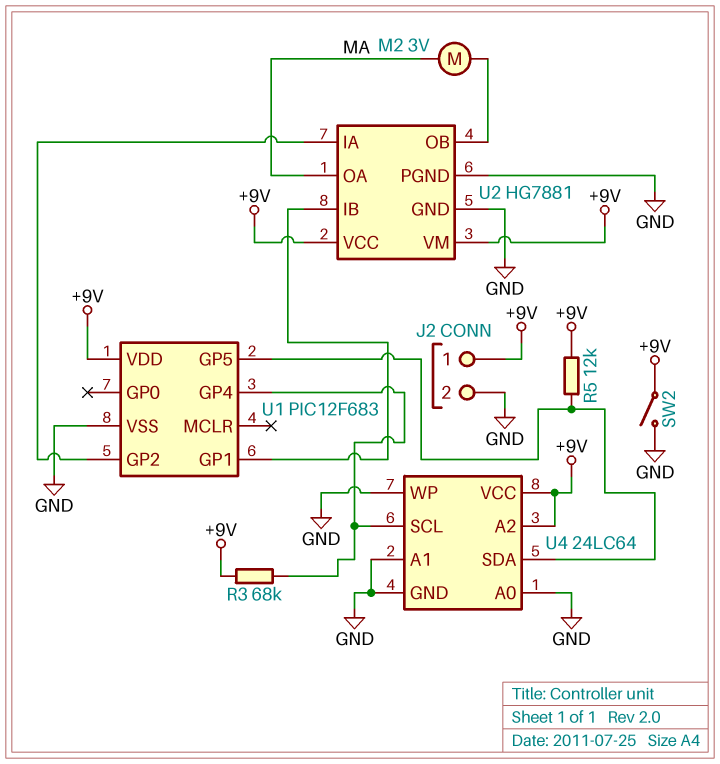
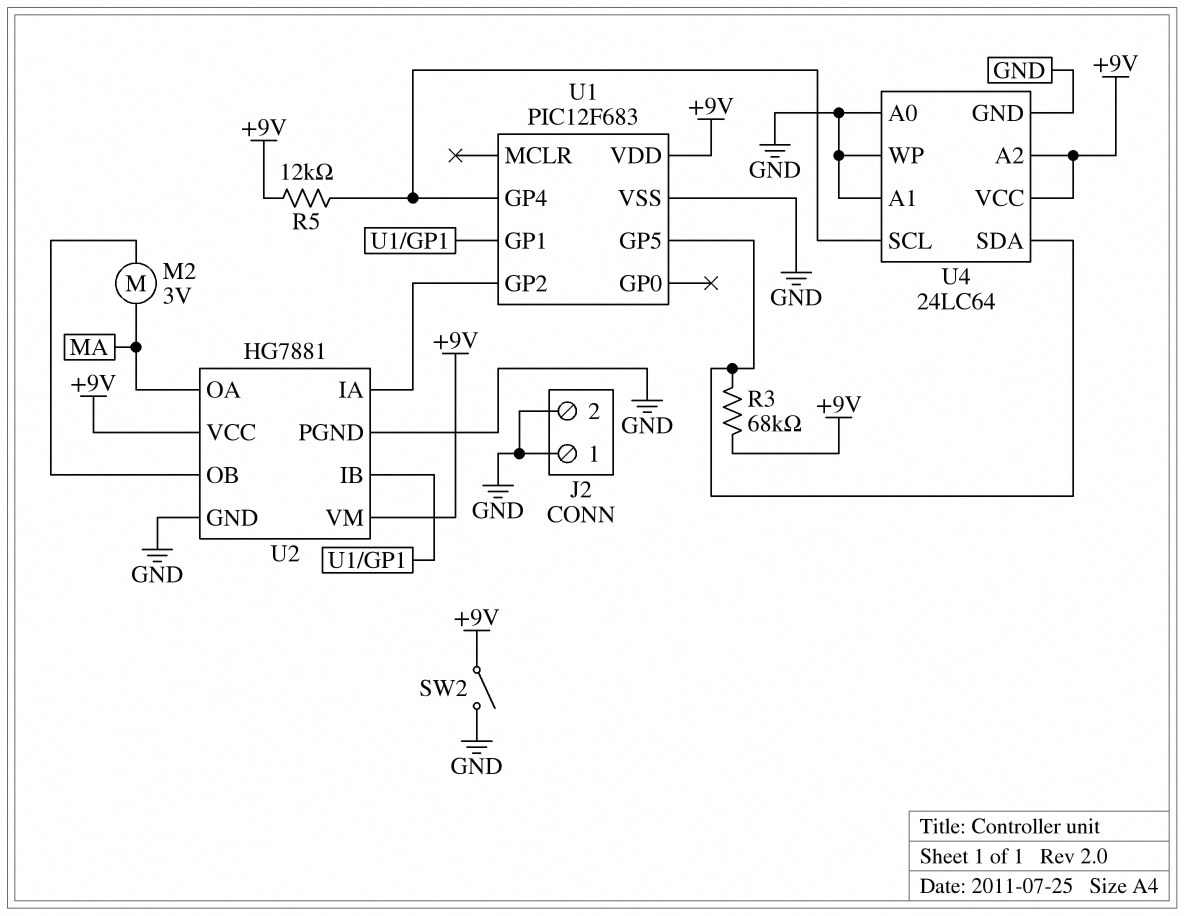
J2 pin 1: +9V -> GND
R3: 68k (+9V, U1/GP4) -> 68k (+9V, U1/GP5)
R5: 12k (+9V, U1/GP5) -> 12k (+9V, U1/GP4)

